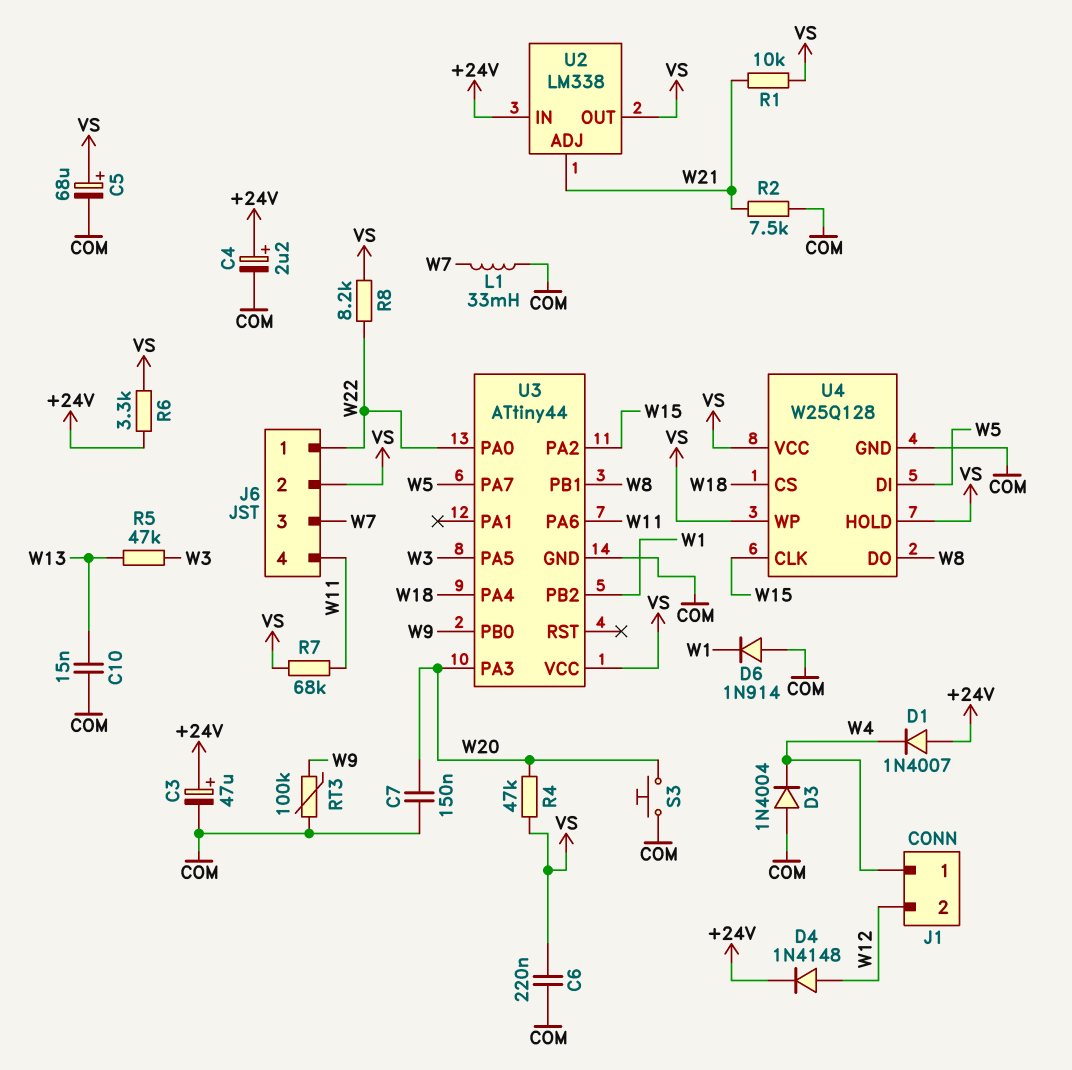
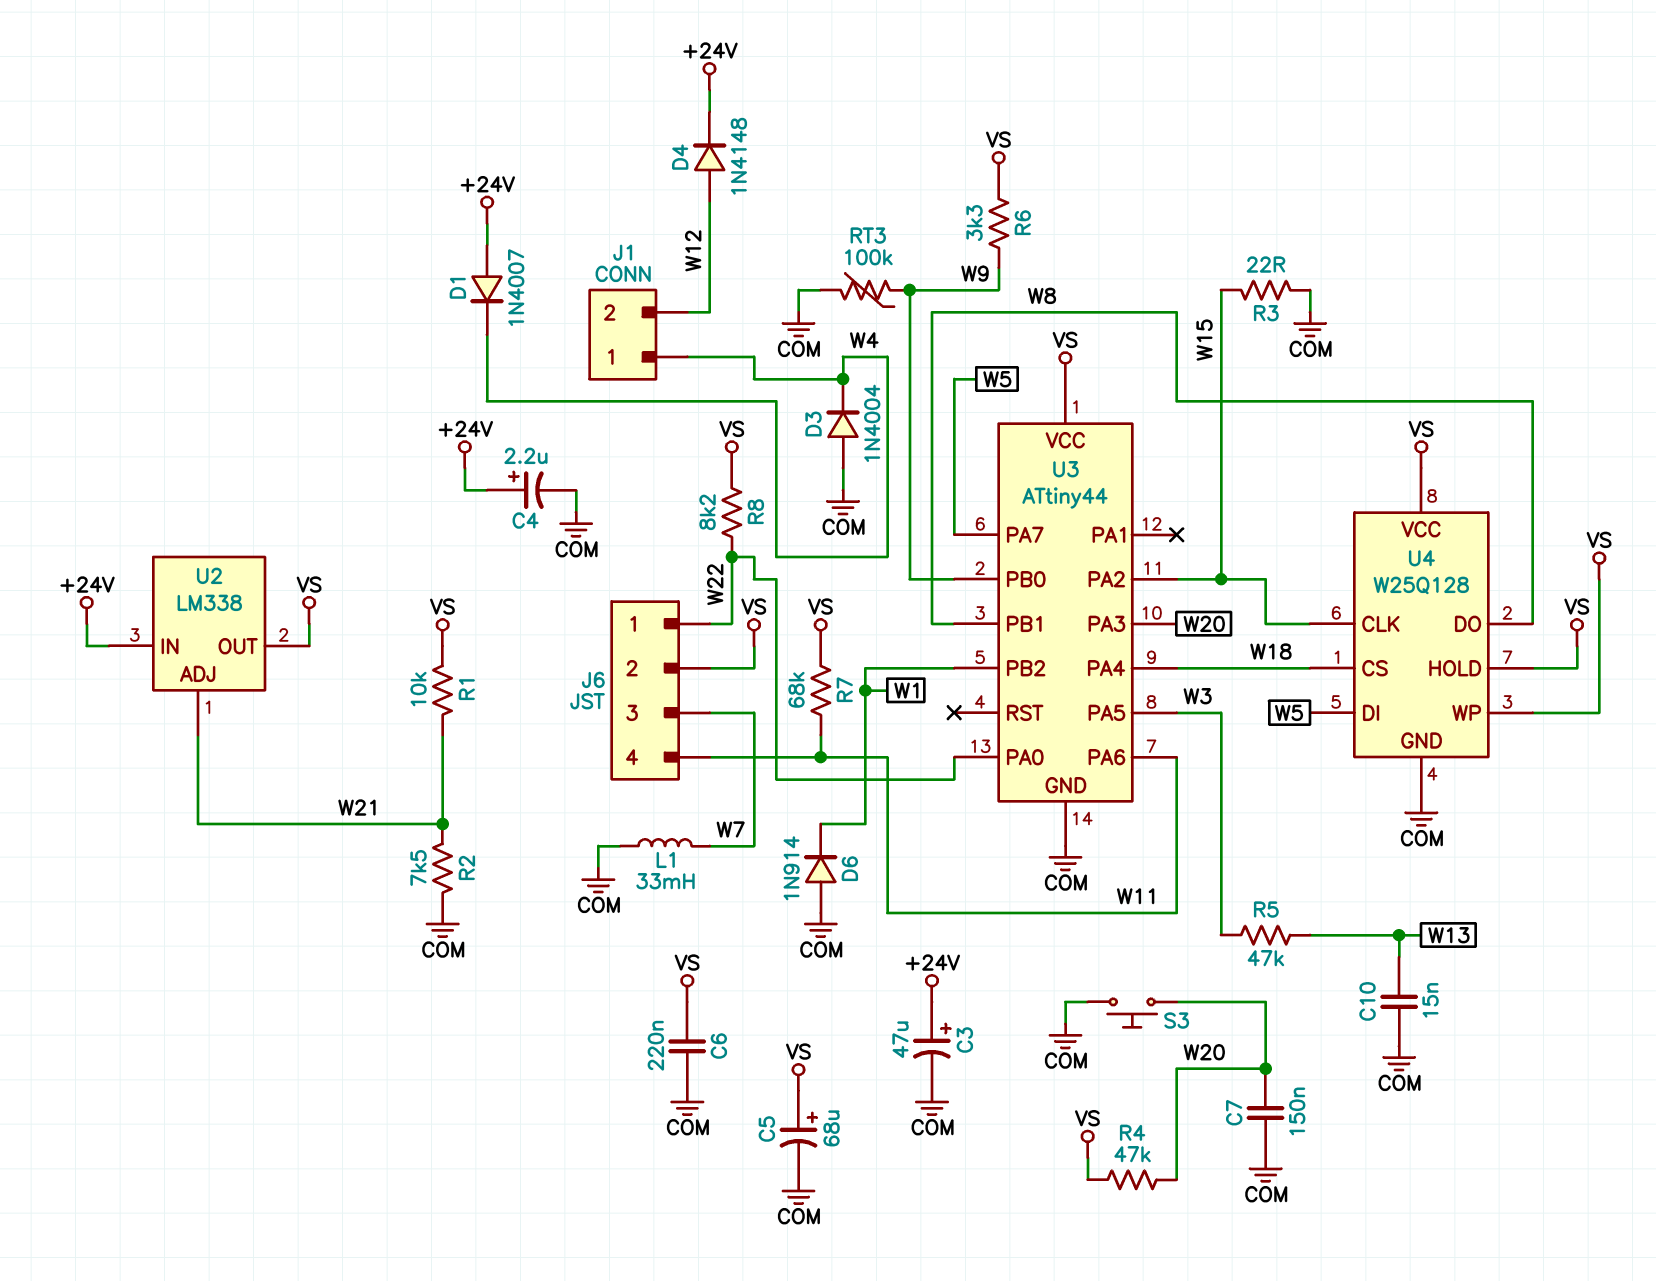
R3: none -> 22 (COM, W15)
R6: 3.3k (+24V, VS) -> 3.3k (VS, W9)

